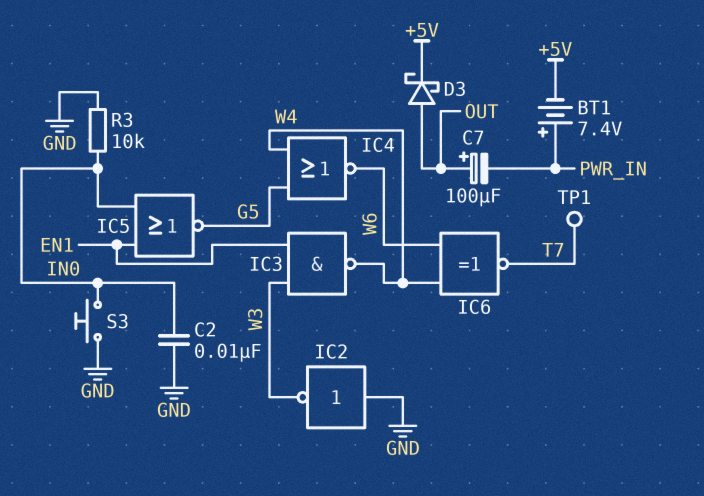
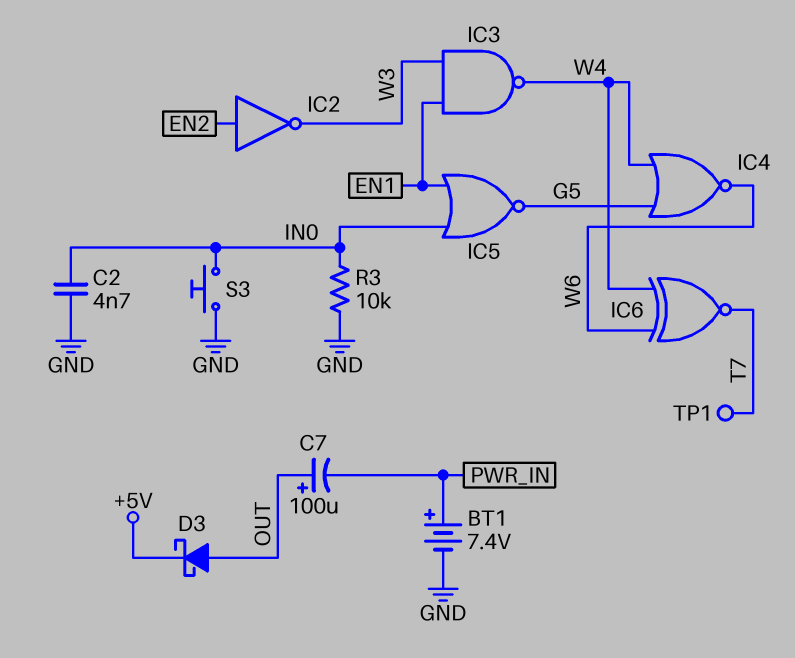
BT1: 7.4V (plus PWR_IN, minus +5V) -> 7.4V (plus PWR_IN, minus GND)
C2: 10nF (GND, IN0) -> 4.7nF (GND, IN0)
IC2: NOT (in GND, out W3) -> NOT (in EN2, out W3)

